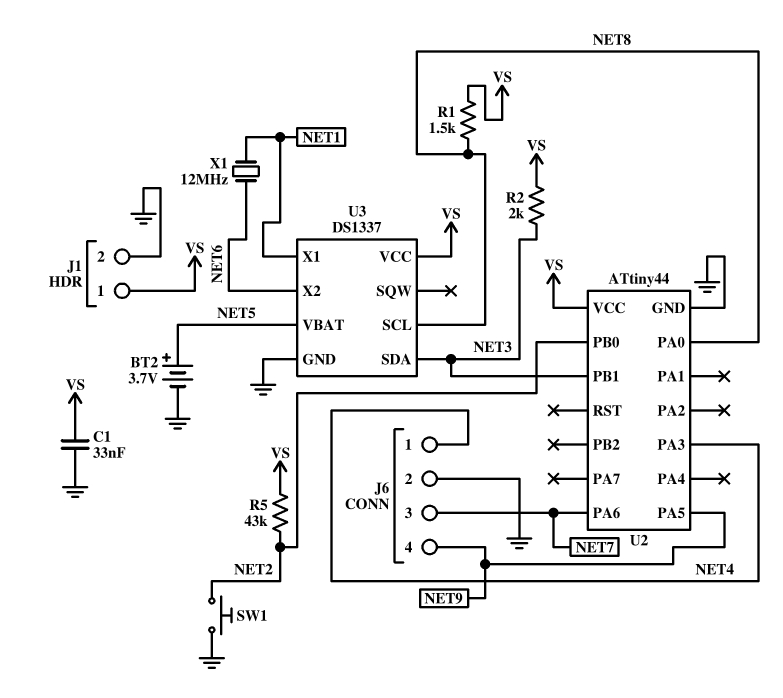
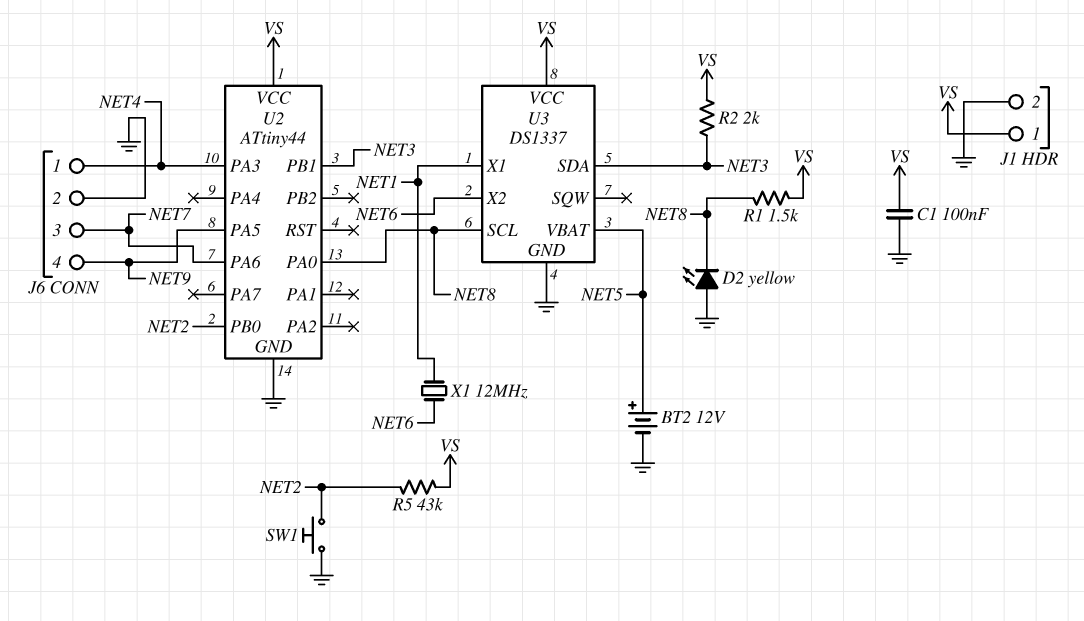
BT2: 3.7V (plus NET5, minus GND) -> 12V (plus NET5, minus GND)
C1: 33nF (GND, VS) -> 100nF (GND, VS)
D2: none -> LED yellow (A GND, K NET8)

